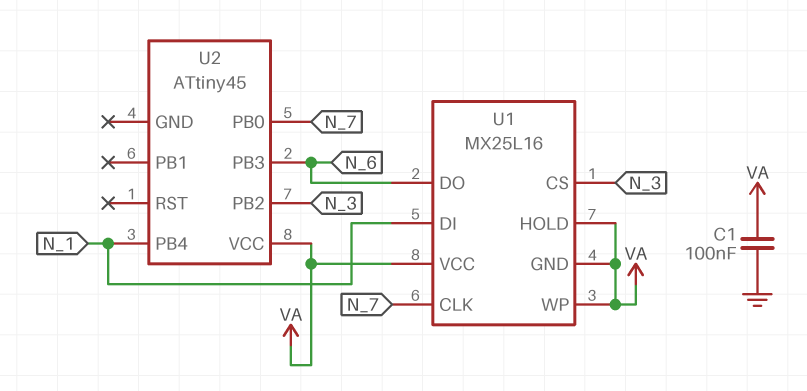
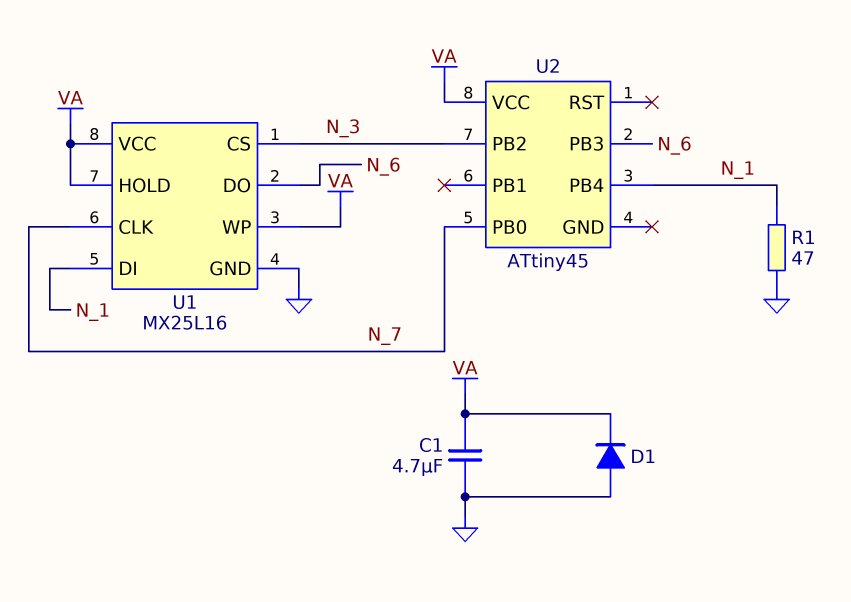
C1: 100nF (GND, VA) -> 4.7uF (GND, VA)
D1: none -> diode (A GND, K VA)
R1: none -> 47 (GND, N_1)
U1 pin GND: VA -> GND

